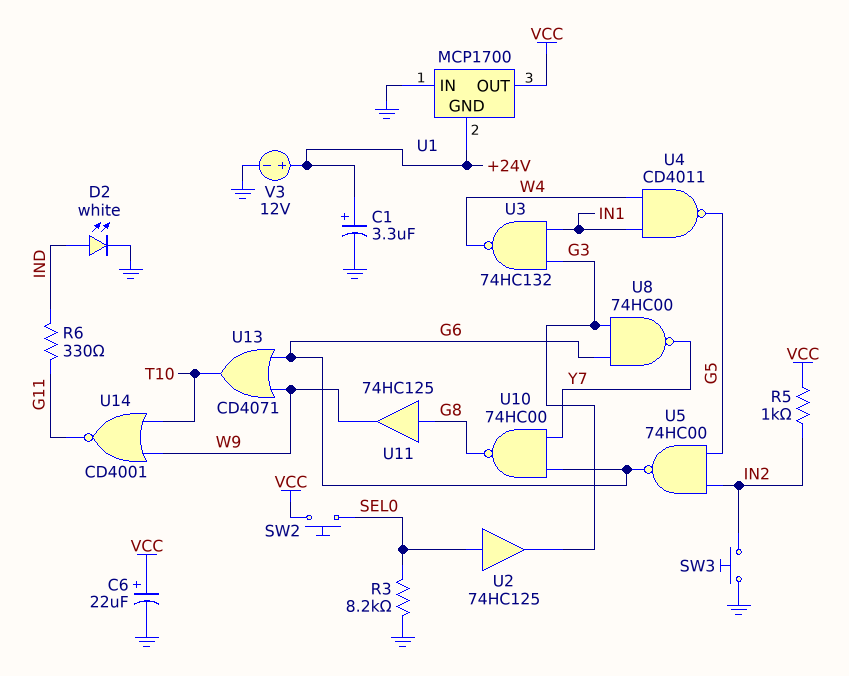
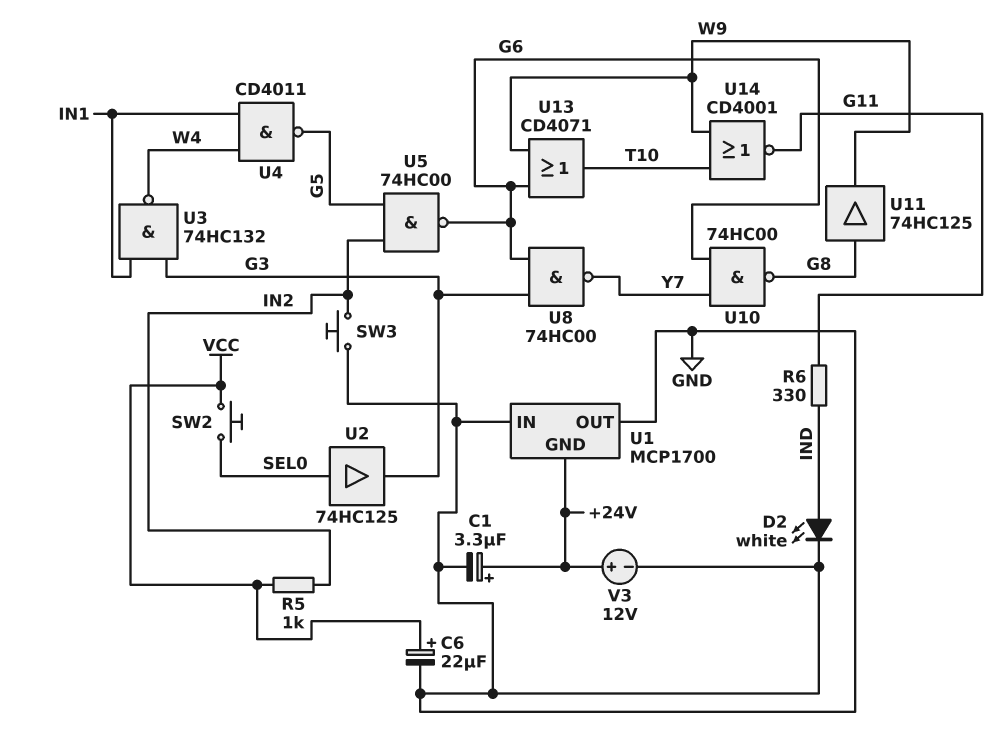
R3: 8.2k (GND, SEL0) -> none
U1 pin OUT: VCC -> GND

